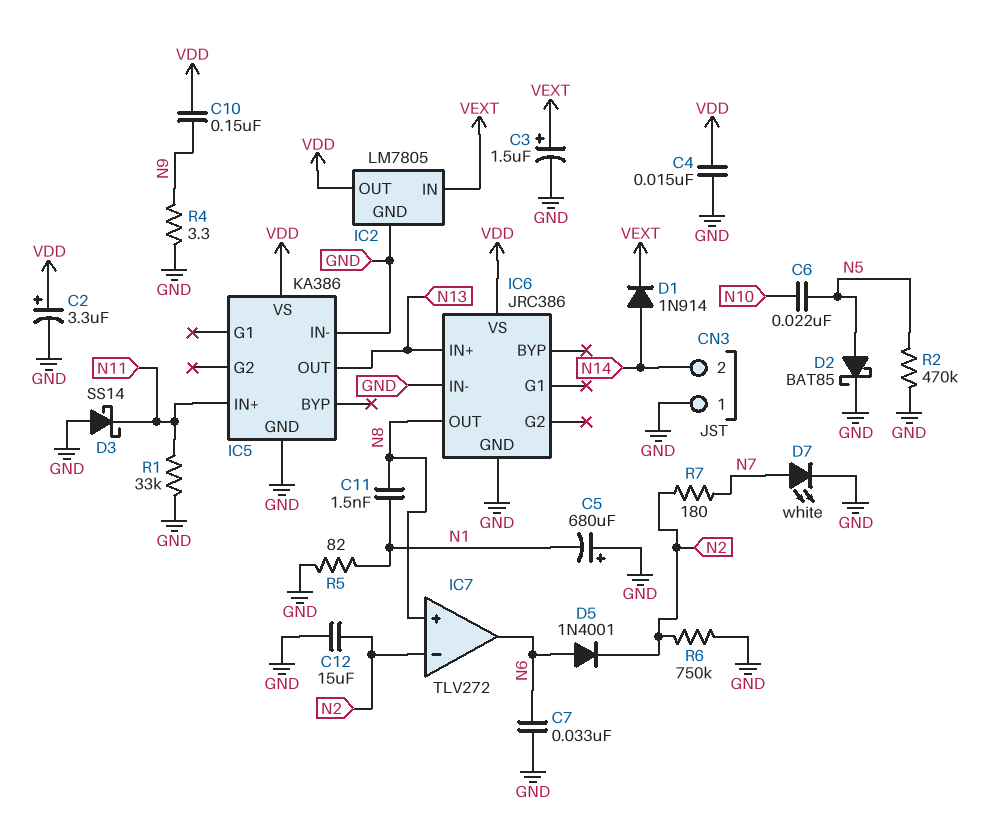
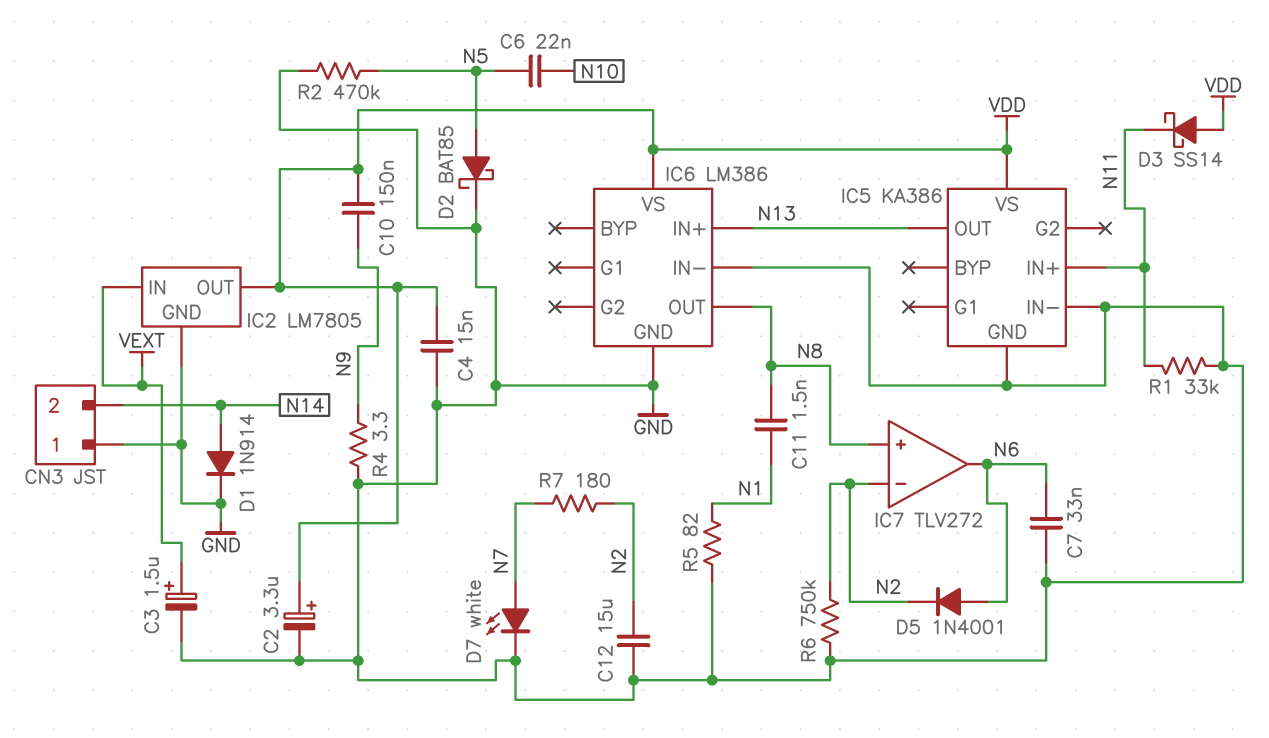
C5: 680uF (plus GND, minus N1) -> none
D1: diode 1N914 (A N14, K VEXT) -> diode 1N914 (A N14, K GND)
D3: schottky SS14 (A GND, K N11) -> schottky SS14 (A VDD, K N11)
IC6: JRC386 -> LM386

